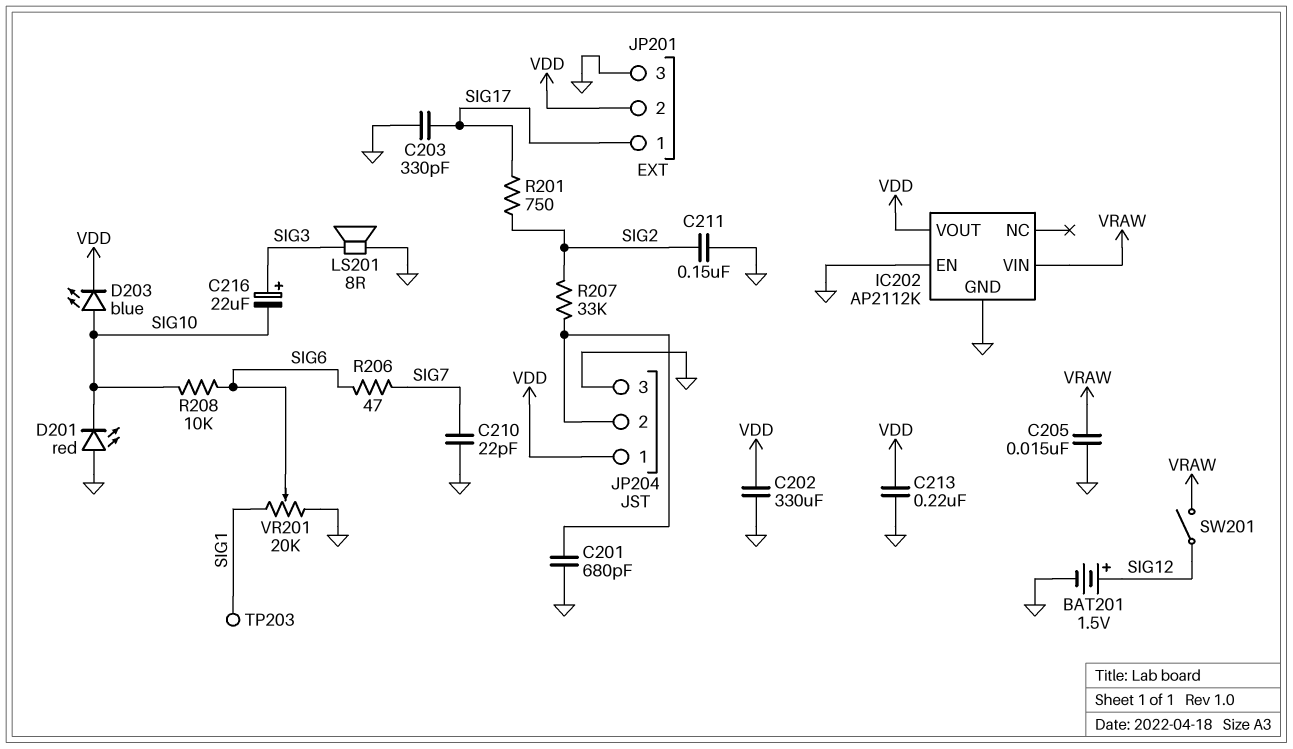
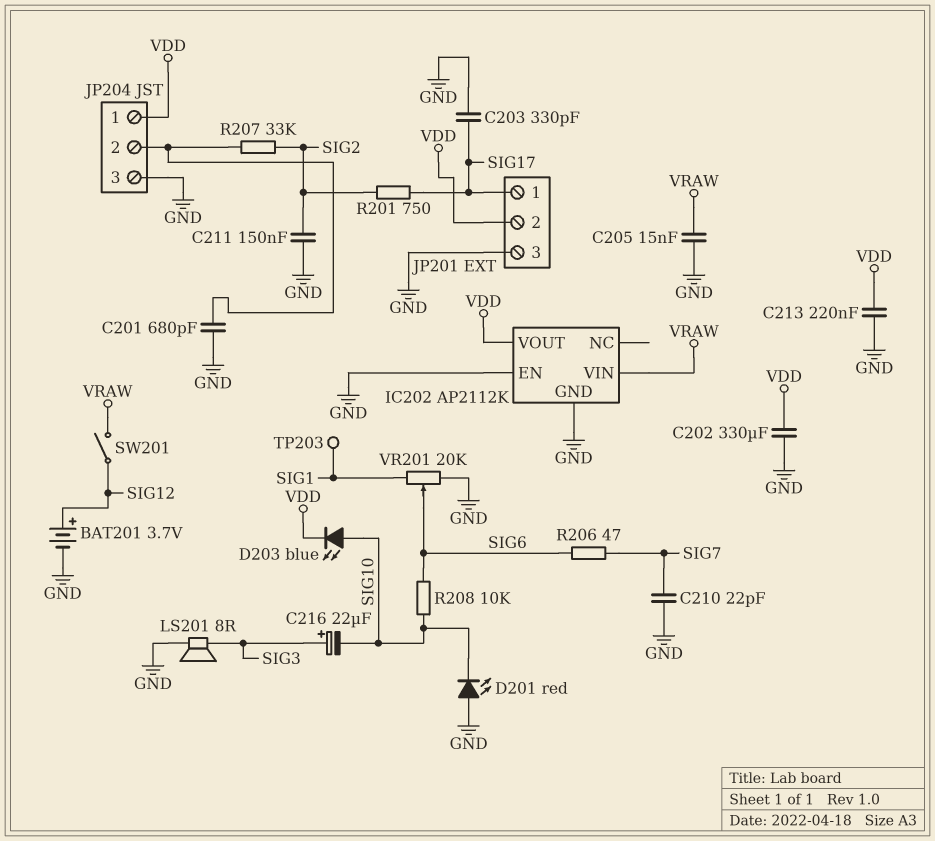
BAT201: 1.5V (plus SIG12, minus GND) -> 3.7V (plus SIG12, minus GND)

